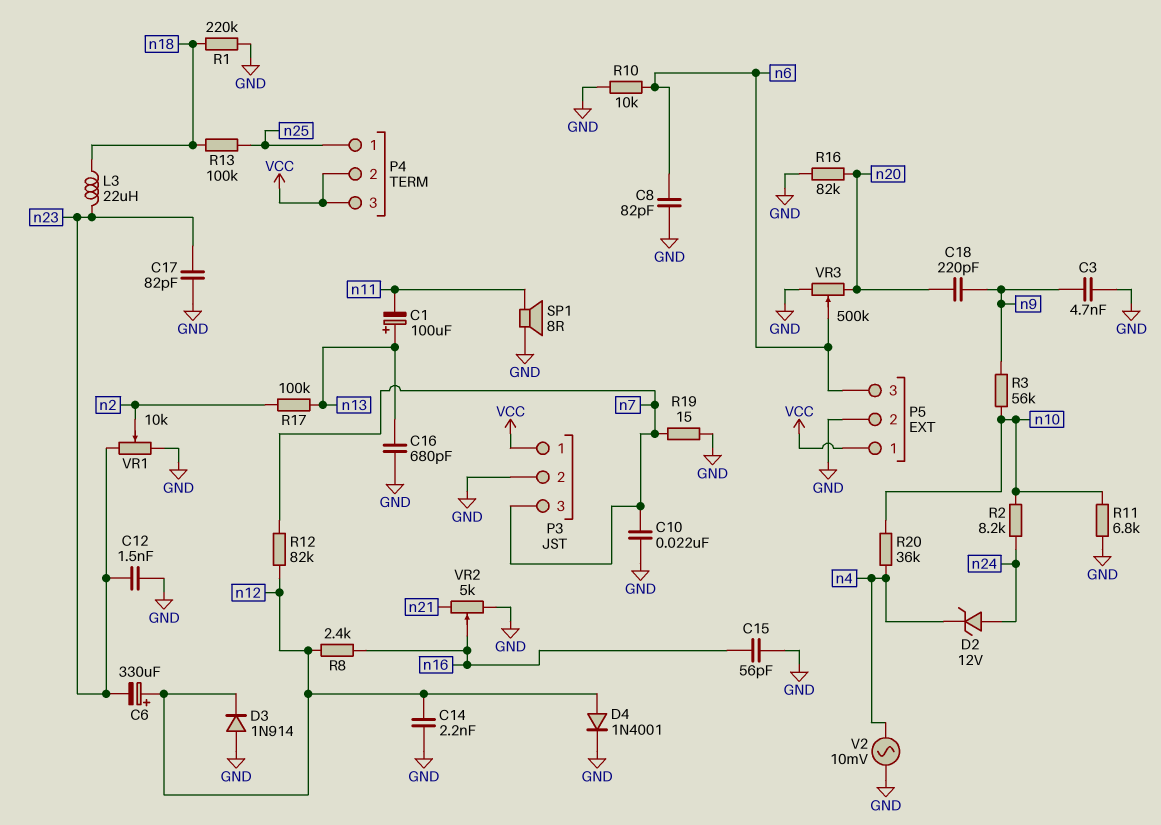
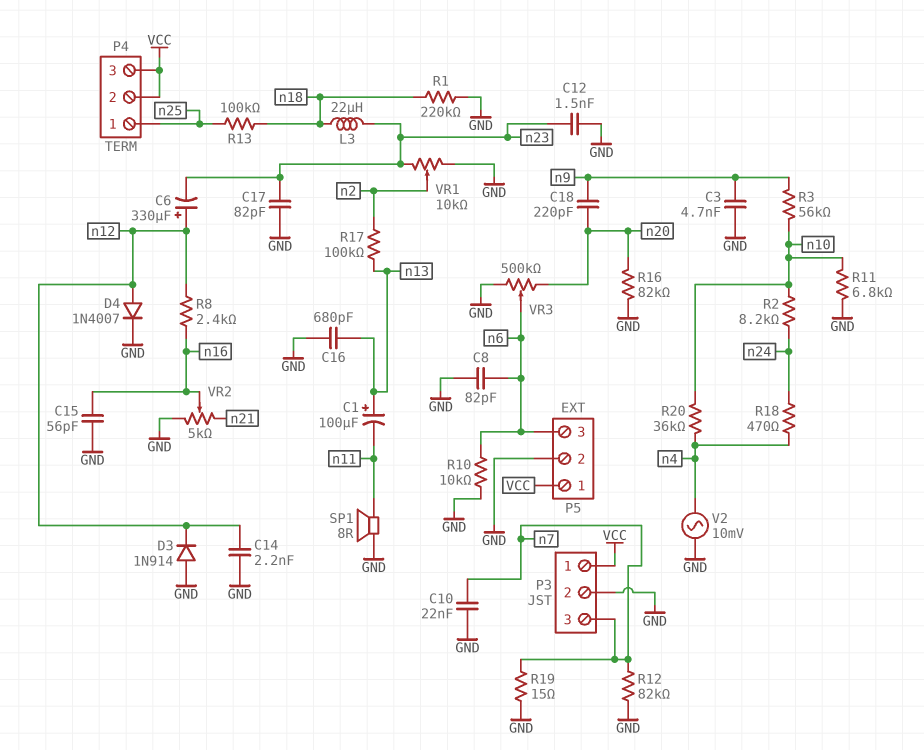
D2: zener 12V (A n24, K n4) -> none
D4: diode 1N4001 (A n12, K GND) -> diode 1N4007 (A n12, K GND)
R12: 82k (n7, n12) -> 82k (GND, n7)
R18: none -> 470 (n4, n24)

